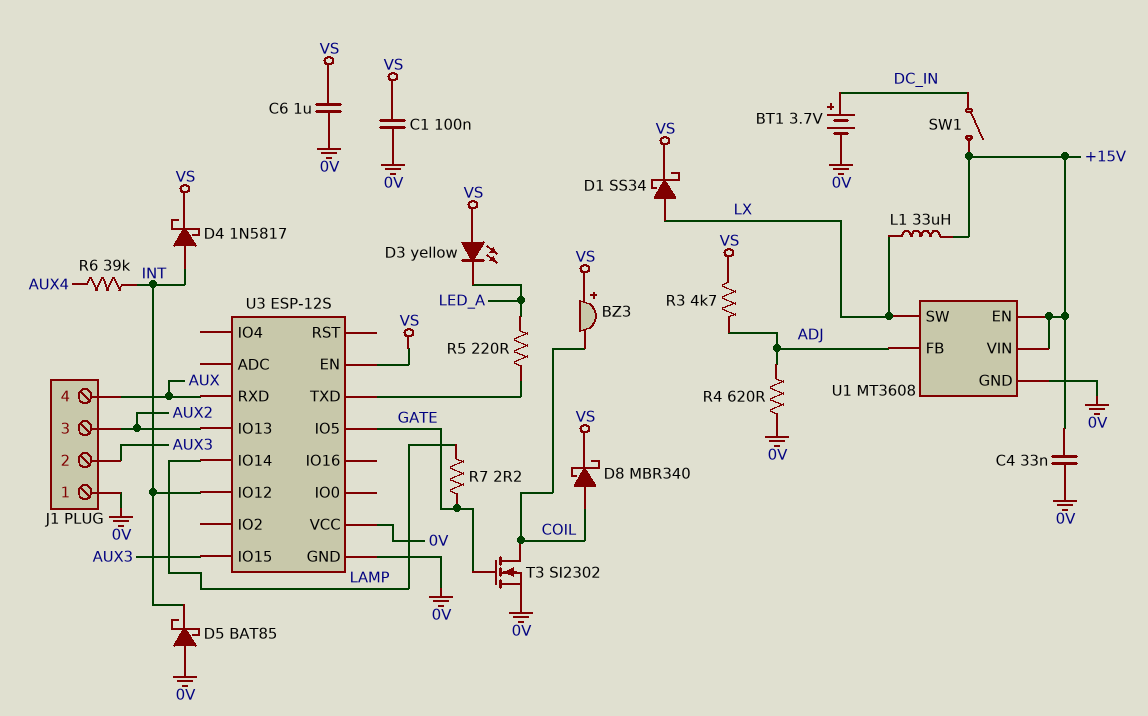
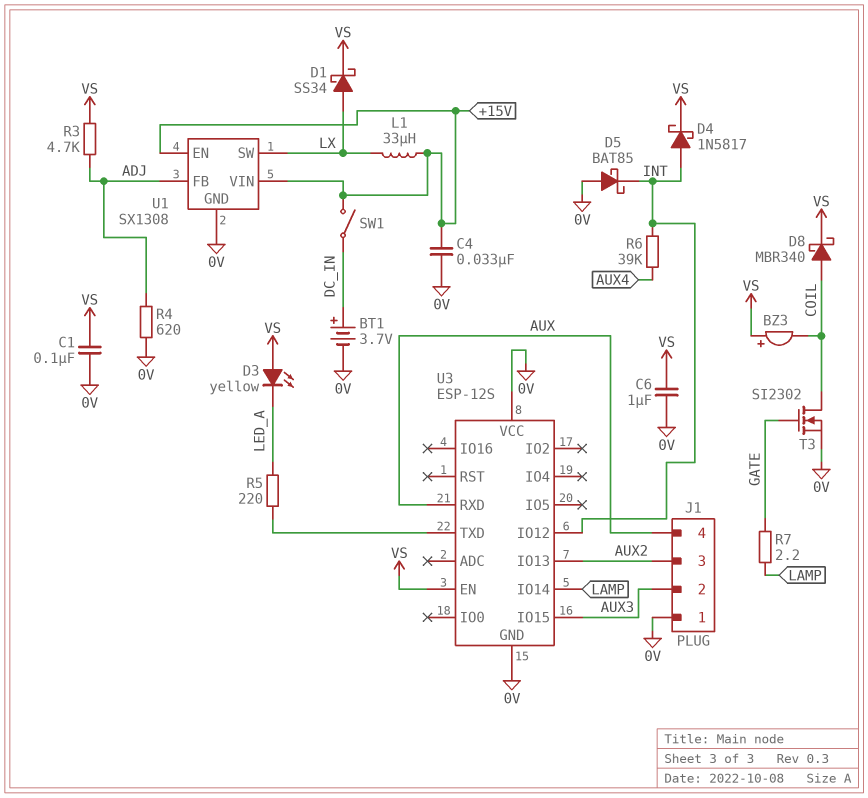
U1: MT3608 -> SX1308
U3 pin IO5: GATE -> none

